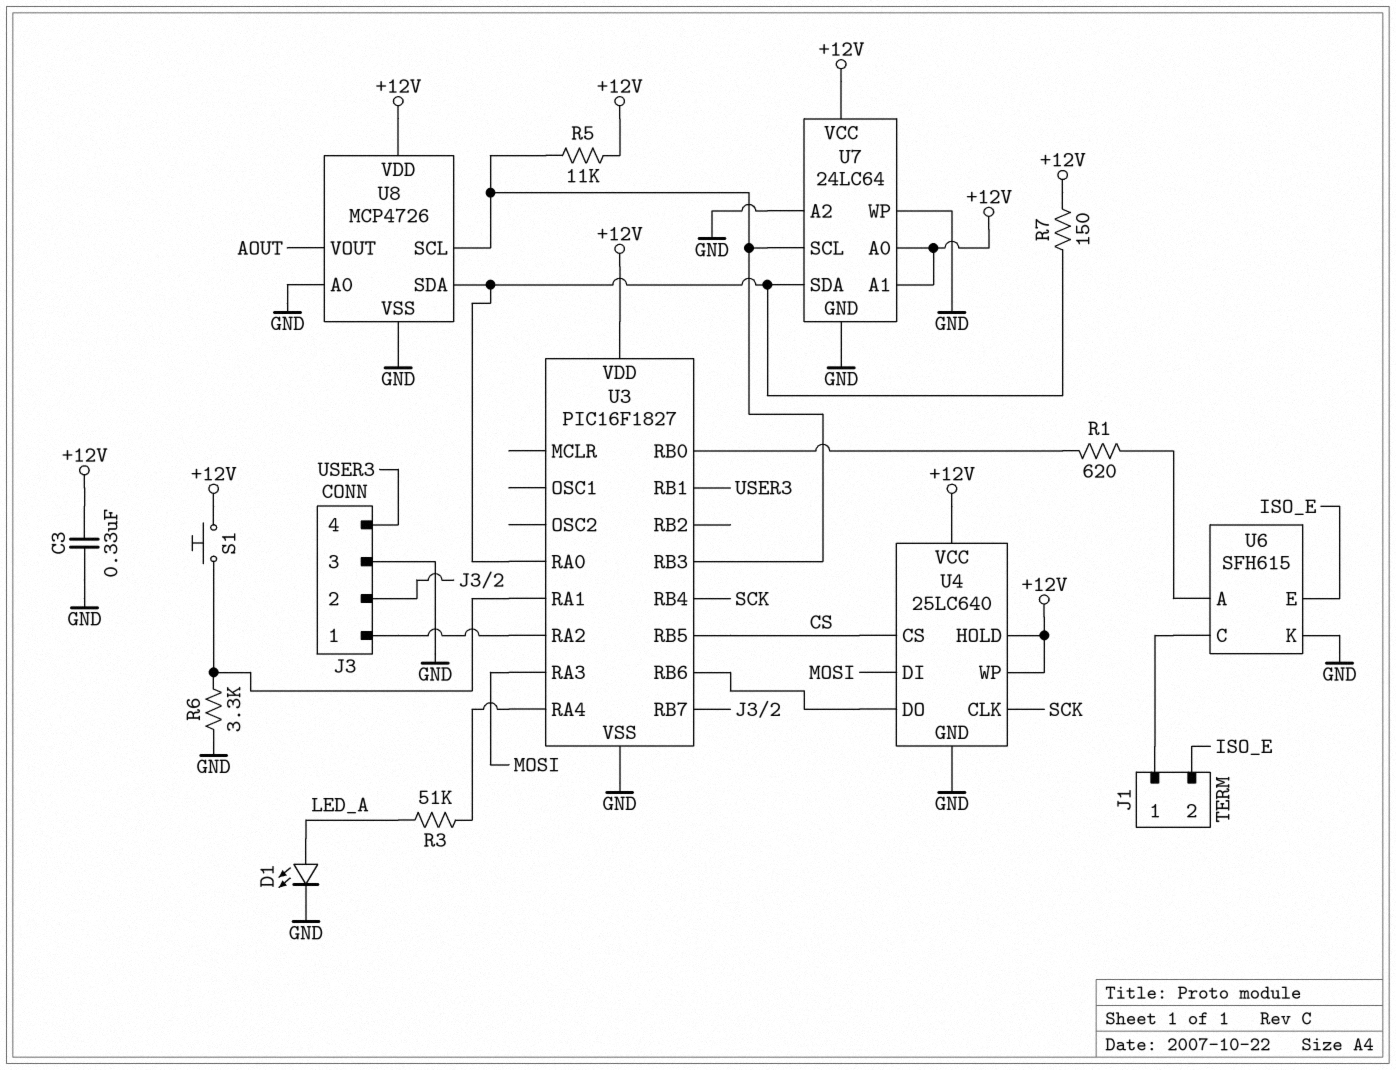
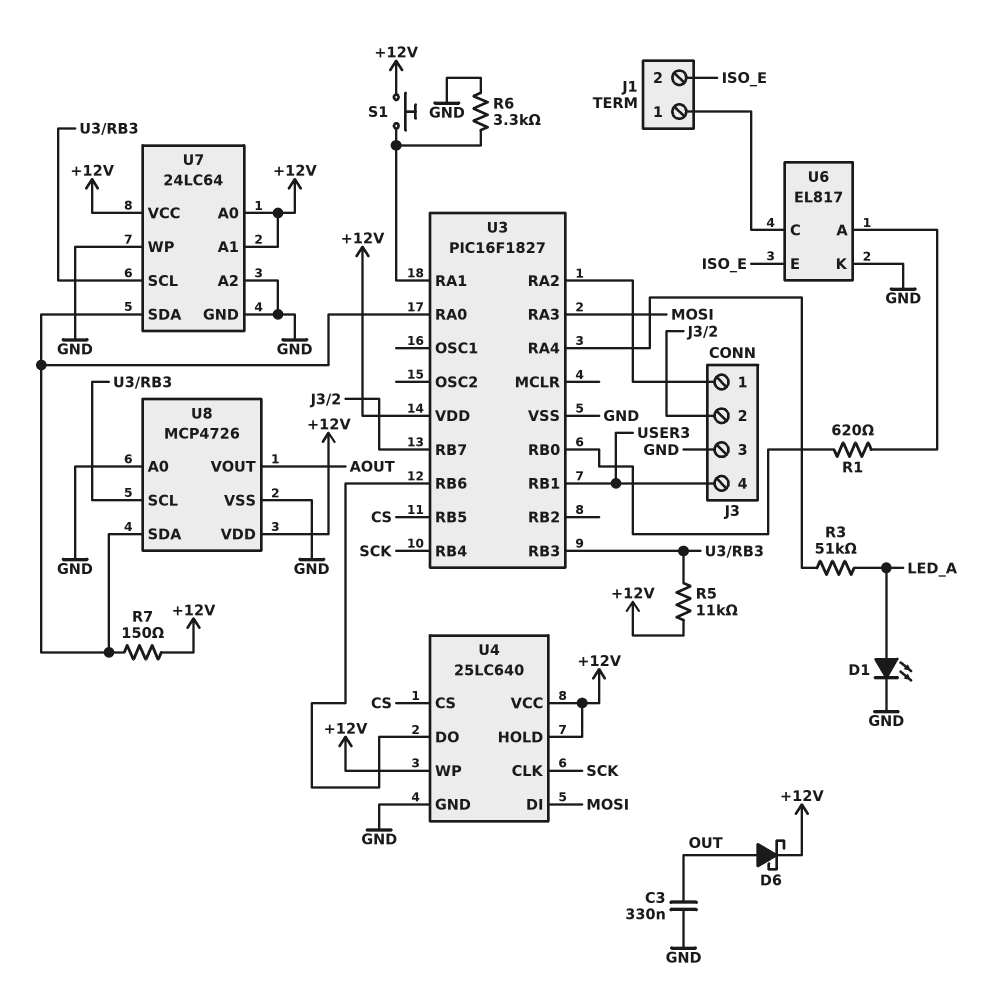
C3: 330nF (+12V, GND) -> 330nF (GND, OUT)
D6: none -> schottky (A OUT, K +12V)
U6: SFH615 -> EL817

